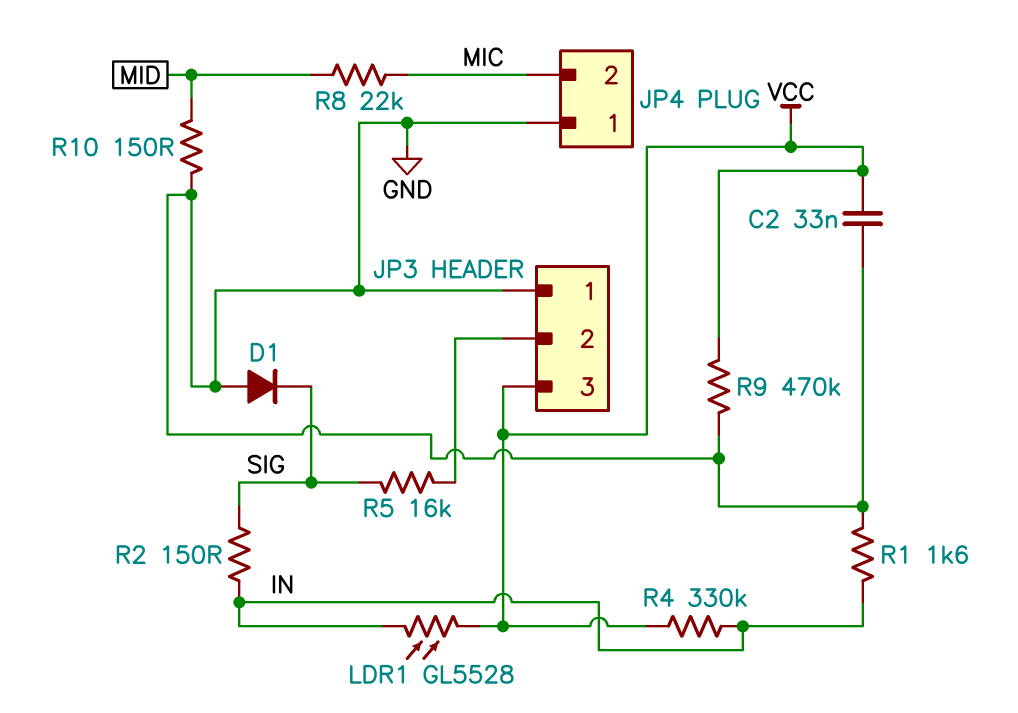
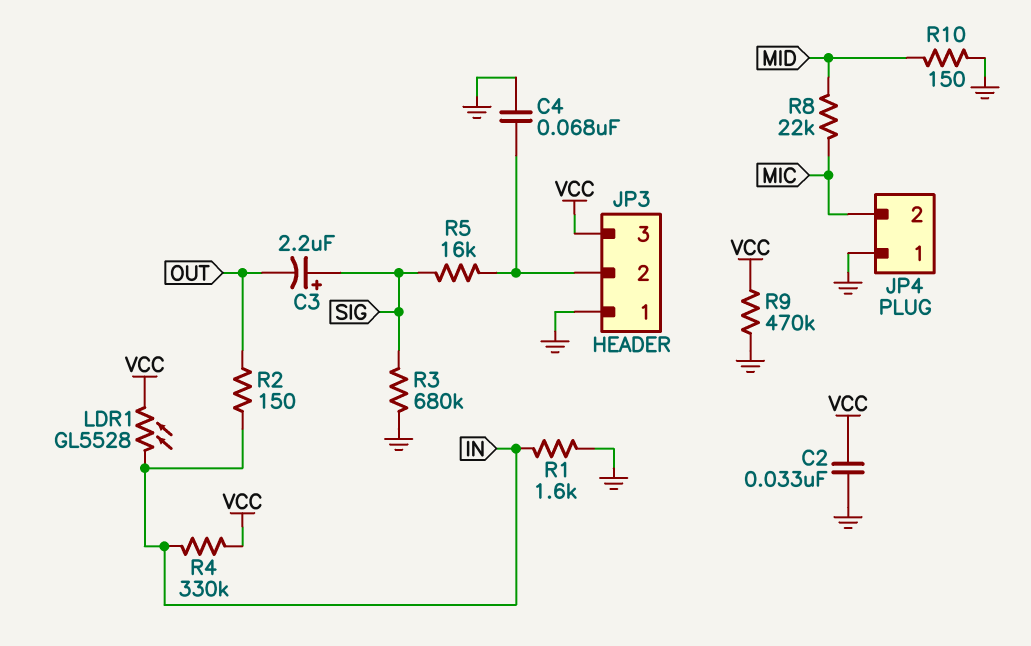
C3: none -> 2.2uF (plus SIG, minus OUT)
C4: none -> 68nF (GND, JP3/2)
D1: diode (A GND, K SIG) -> none
R2: 150 (IN, SIG) -> 150 (IN, OUT)
R3: none -> 680k (GND, SIG)

